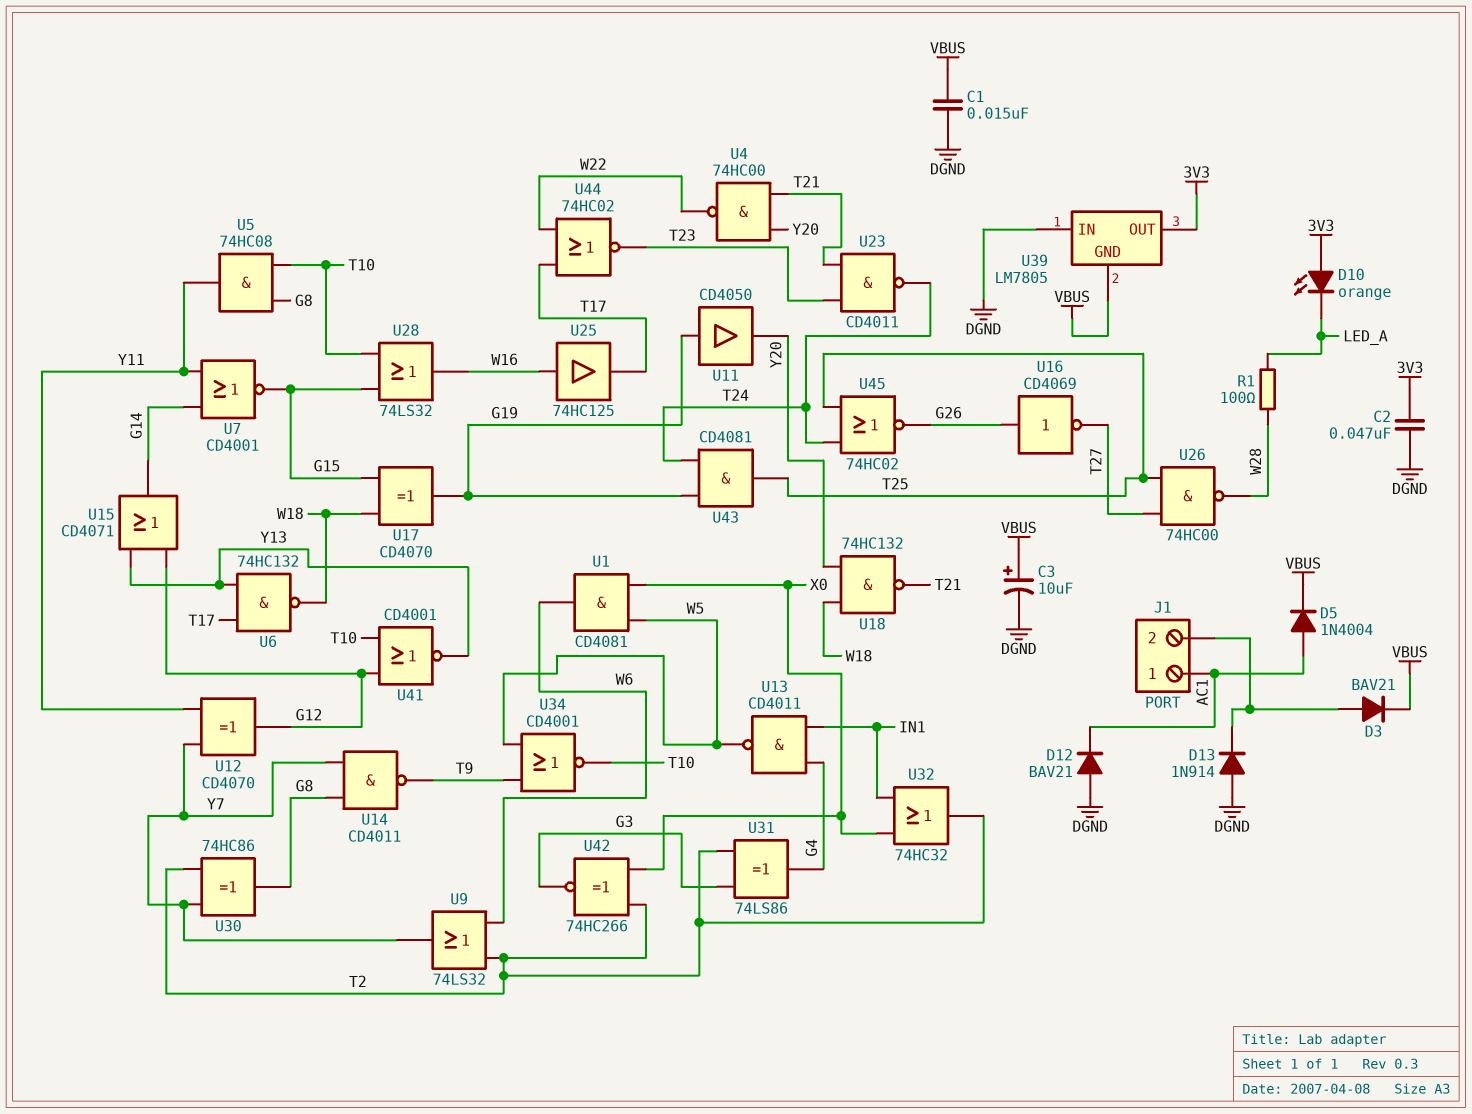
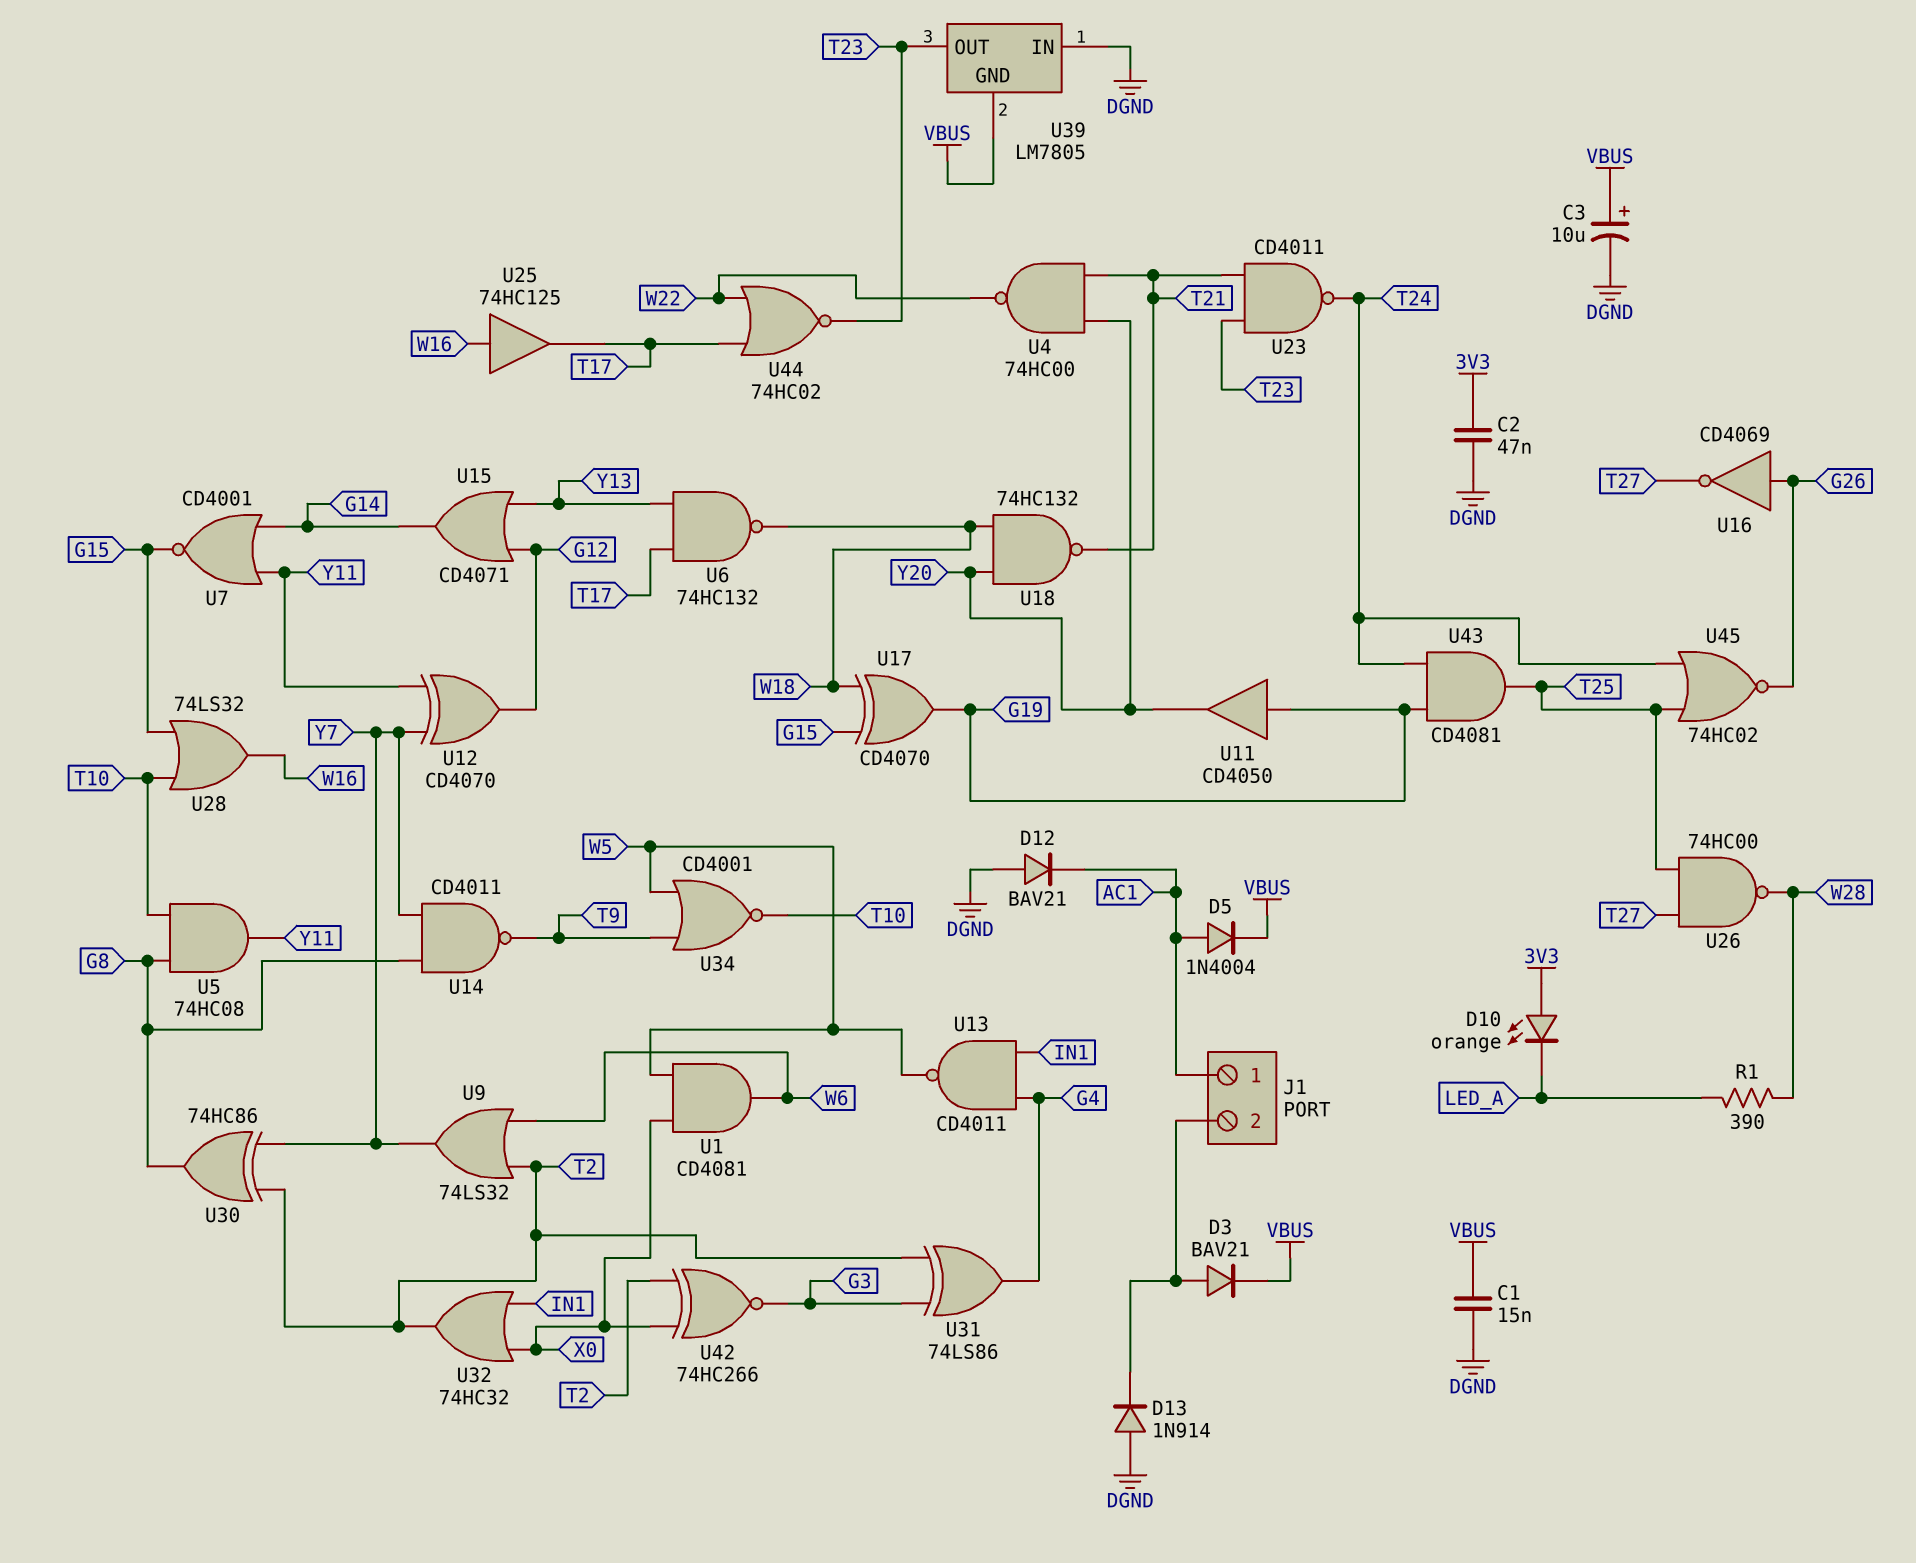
R1: 100 (LED_A, W28) -> 390 (LED_A, W28)
U39 pin OUT: 3V3 -> T23
U41: NOR CD4001 (in G12, in T10, out Y13) -> none

